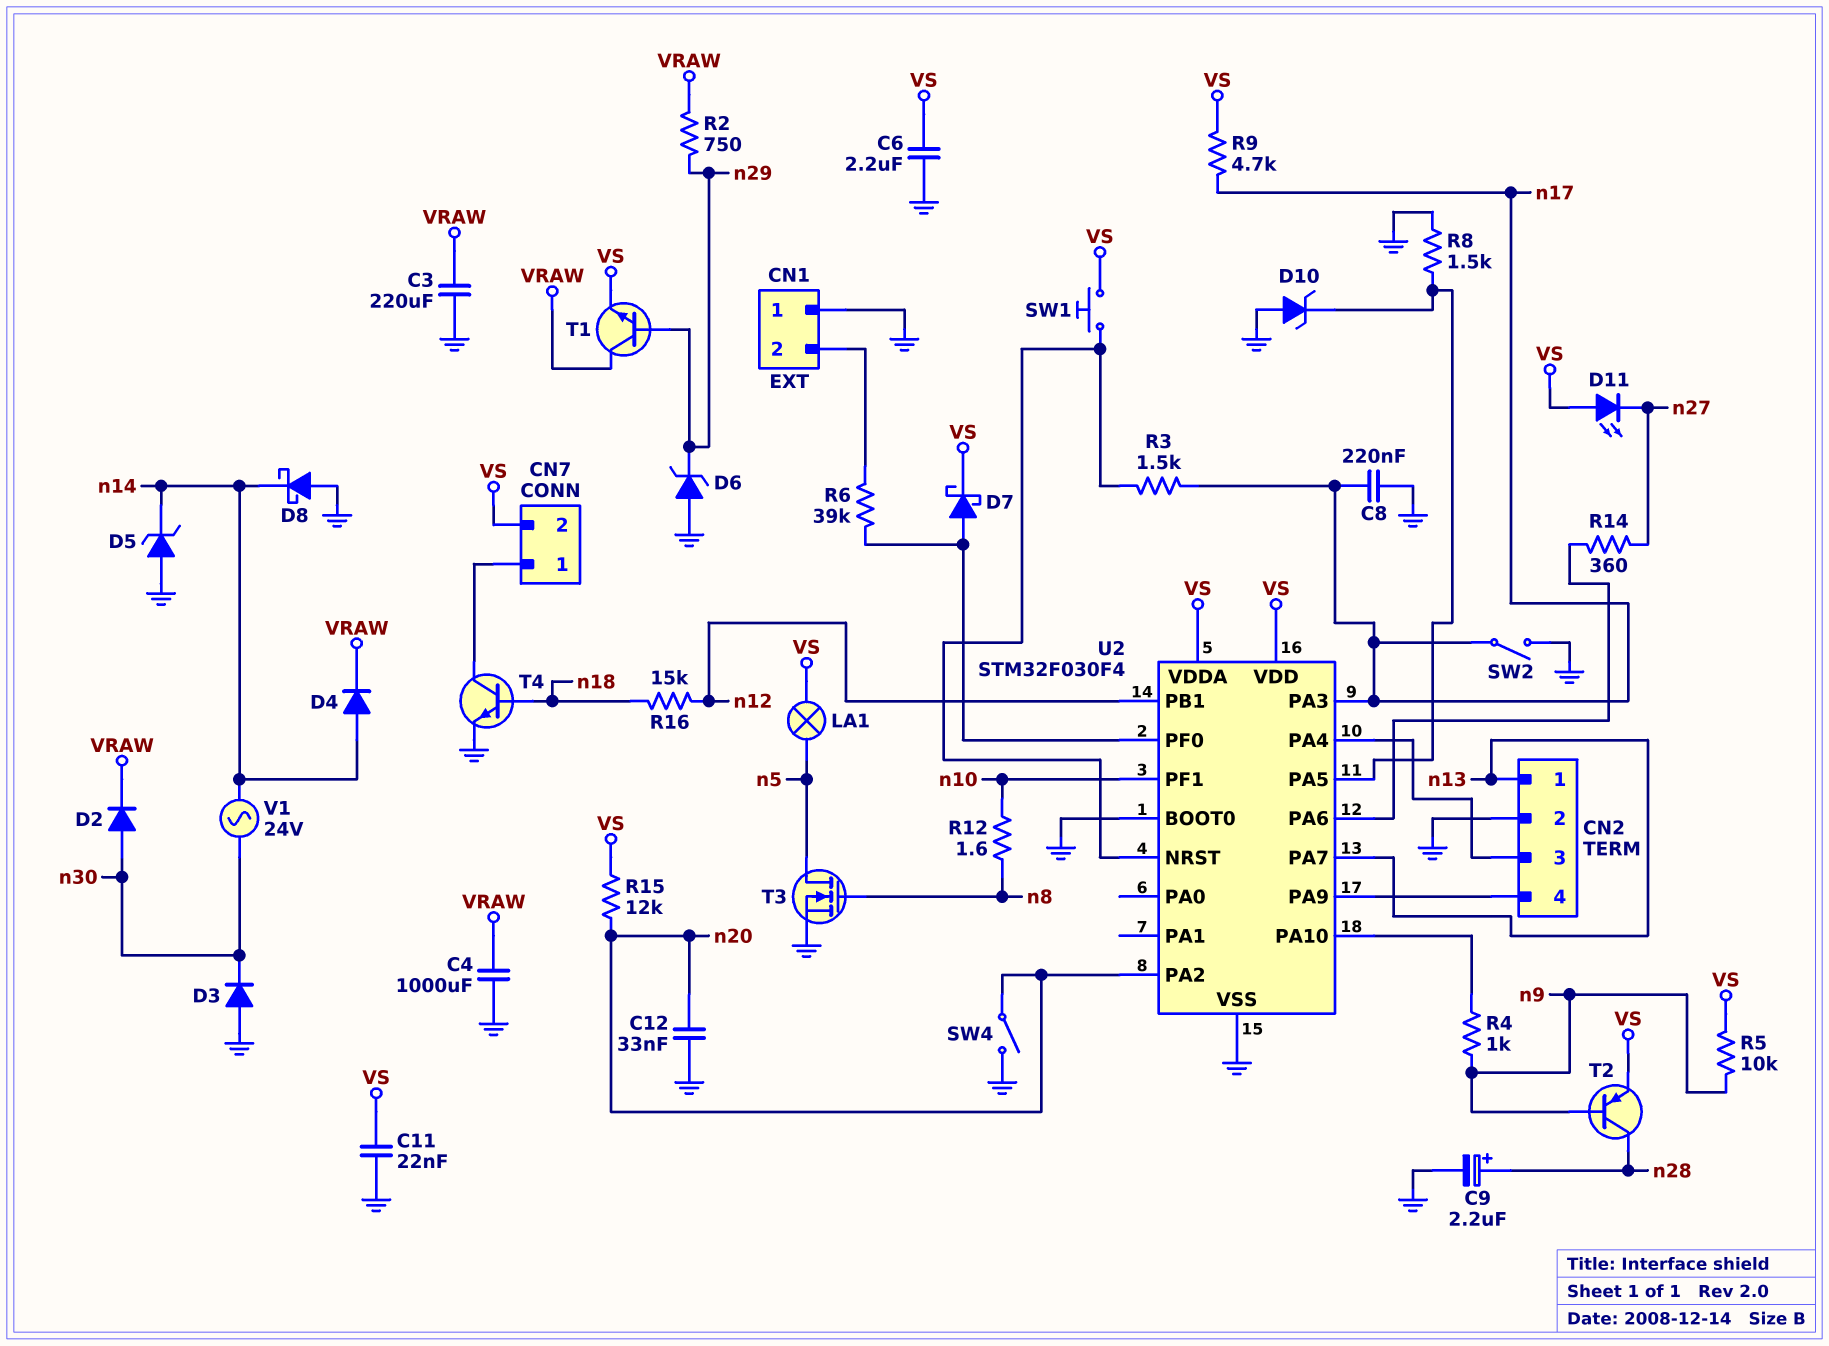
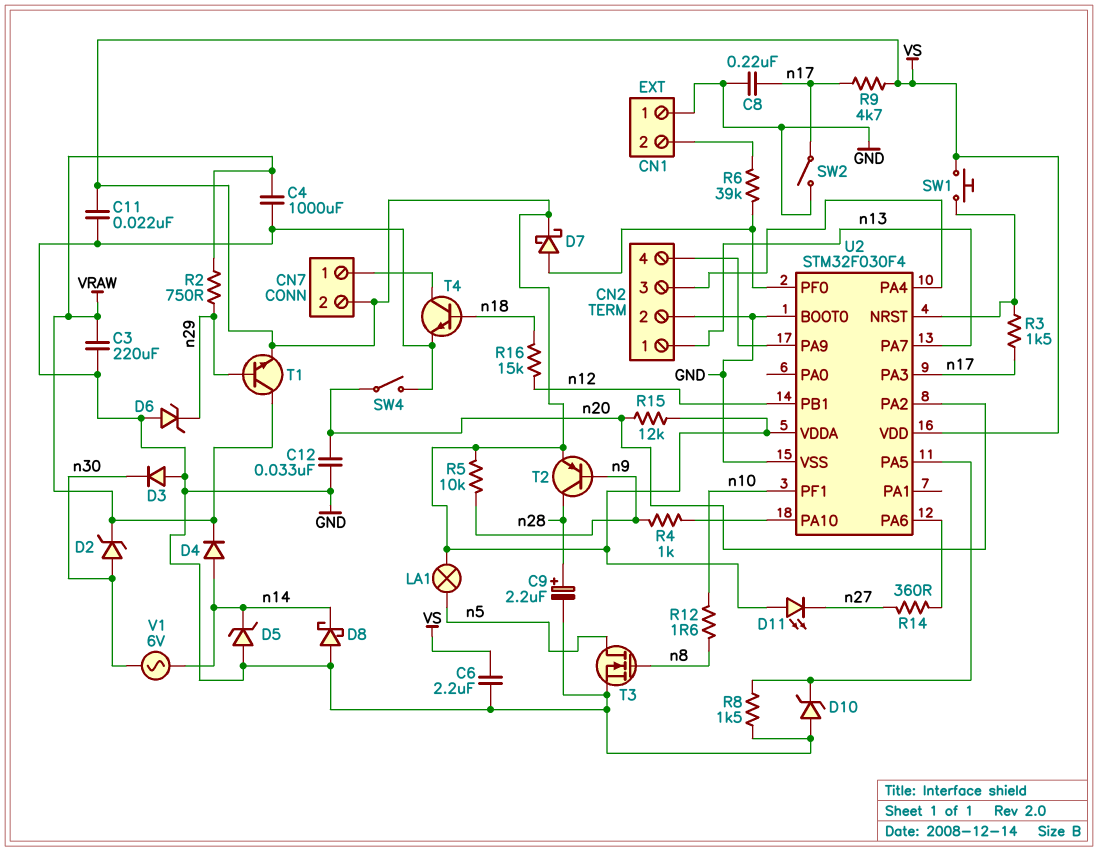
D2: diode (A n30, K VRAW) -> zener (A n30, K VRAW)
V1: AC 24V (n14, n30) -> AC 6V (n14, n30)

